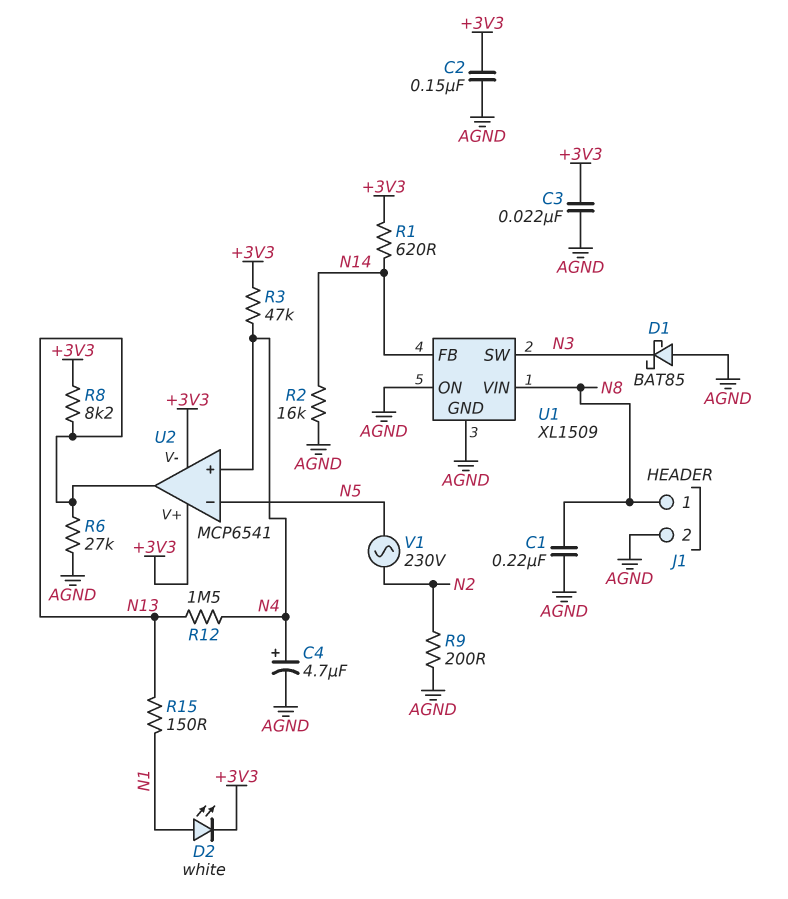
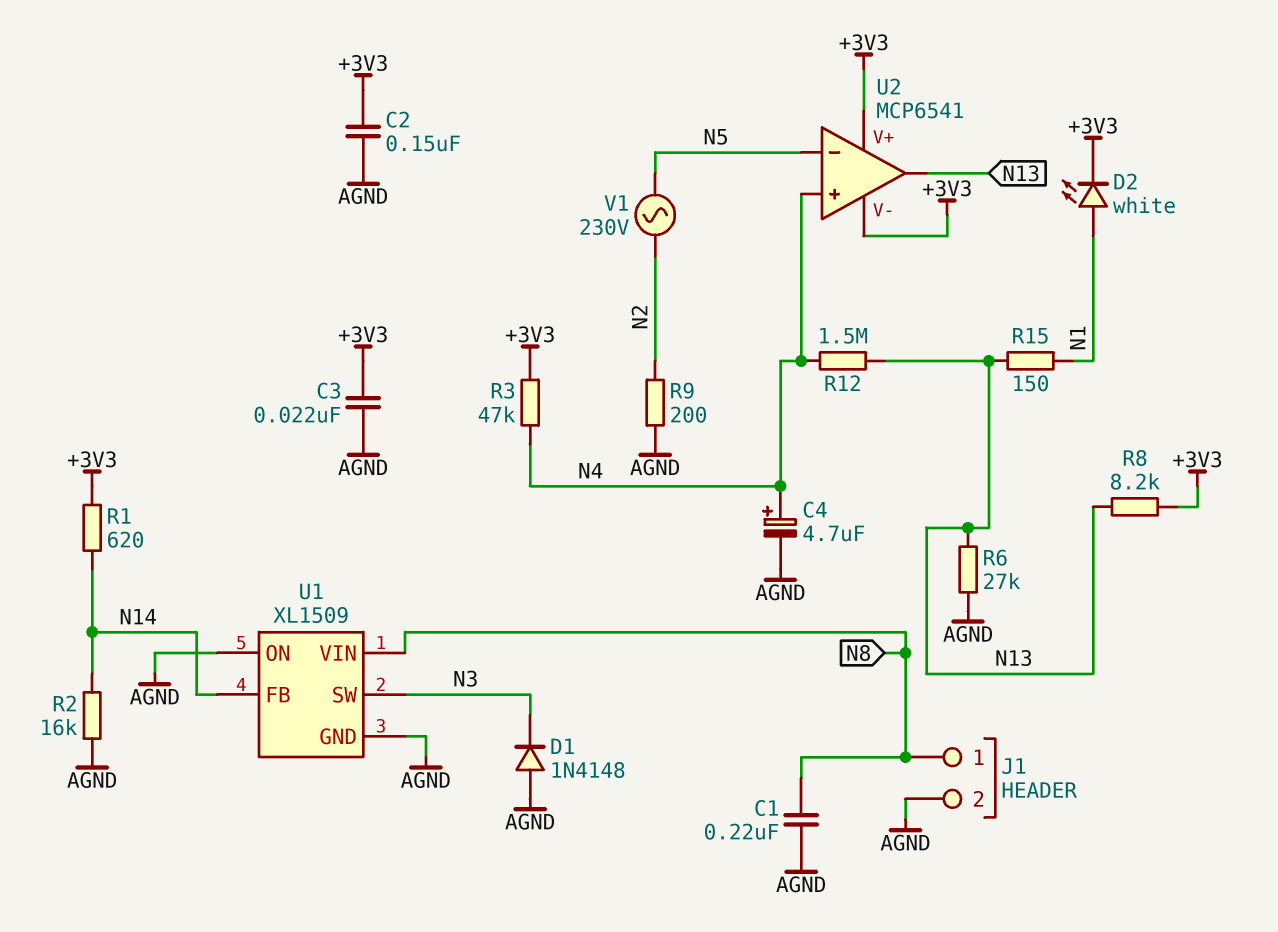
D1: schottky BAT85 (A AGND, K N3) -> diode 1N4148 (A AGND, K N3)

